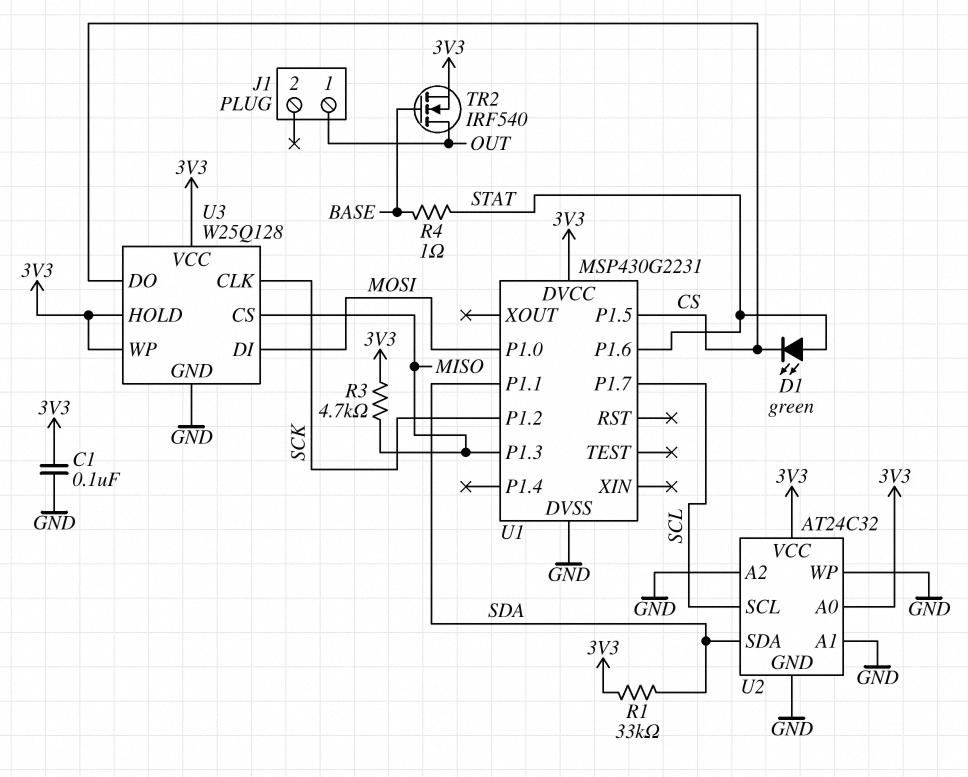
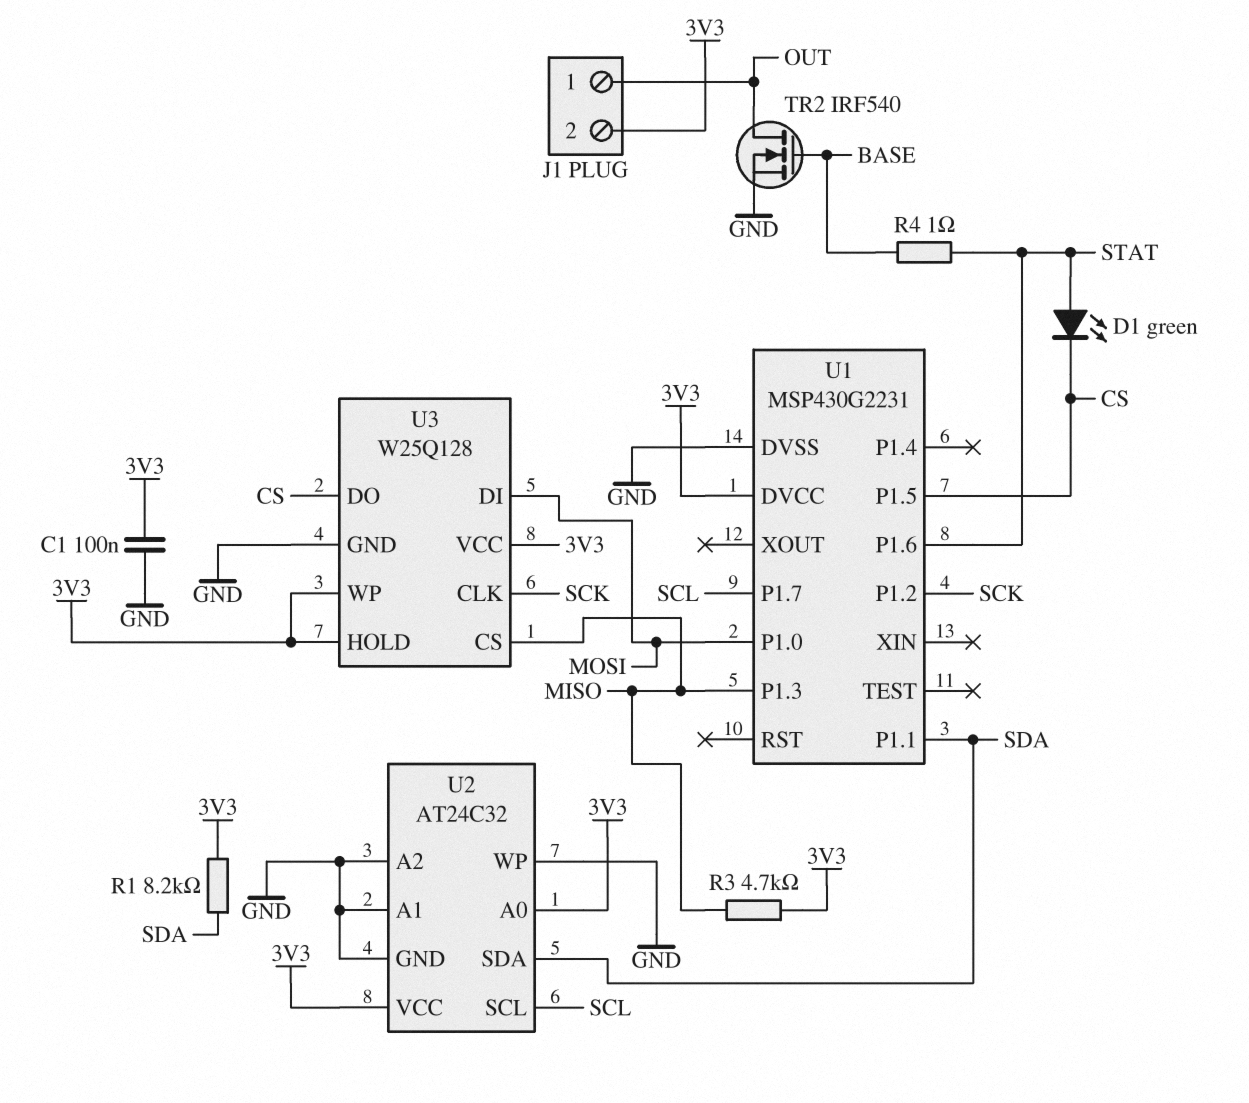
J1 pin 2: none -> 3V3
R1: 33k (3V3, SDA) -> 8.2k (3V3, SDA)
TR2: NMOS IRF540 (G BASE, D OUT, S 3V3) -> NMOS IRF540 (G BASE, D OUT, S GND)

